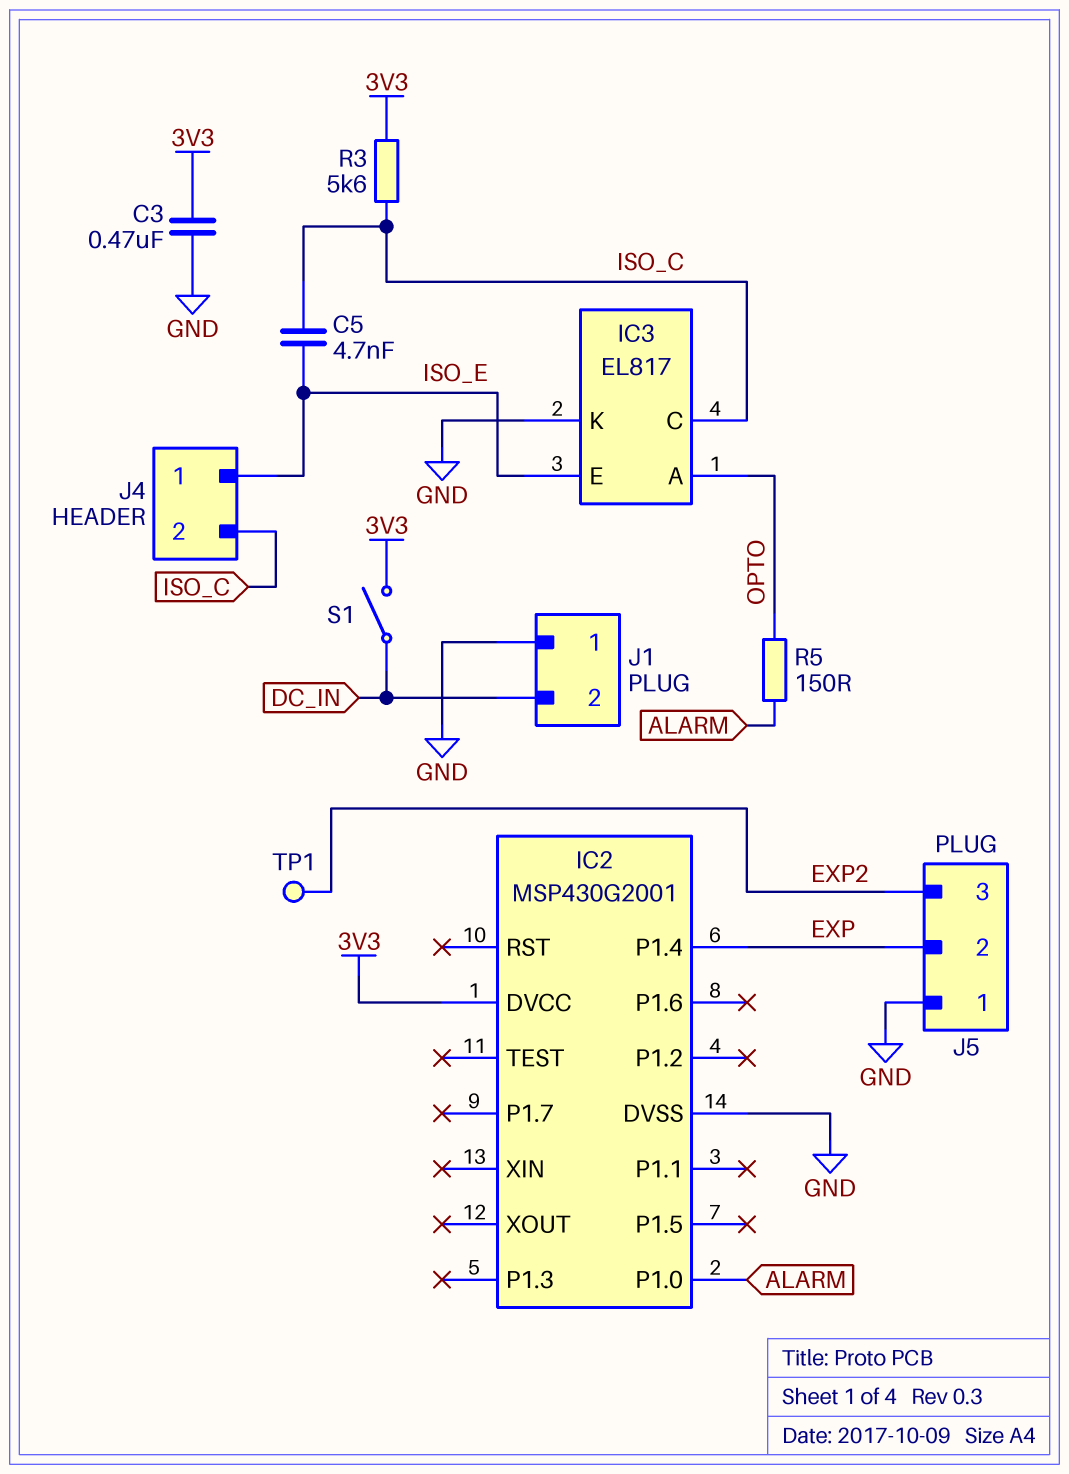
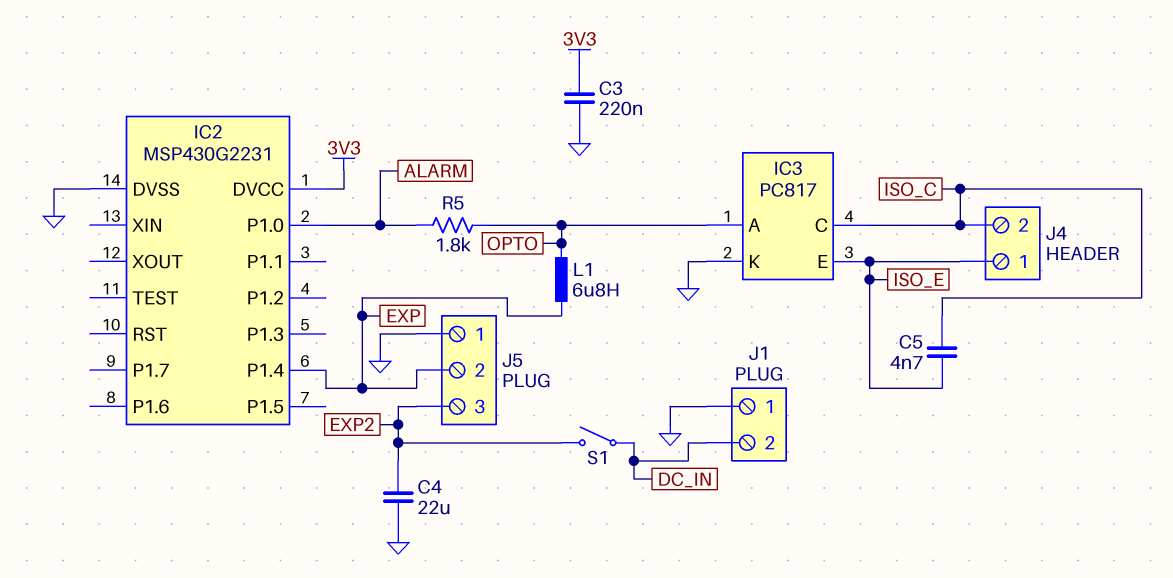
C3: 470nF (3V3, GND) -> 220nF (3V3, GND)
C4: none -> 22uF (EXP2, GND)
IC2: MSP430G2001 -> MSP430G2231
IC3: EL817 -> PC817
L1: none -> 6.8uH (EXP, OPTO)
R3: 5.6k (3V3, ISO_C) -> none
R5: 150 (ALARM, OPTO) -> 1.8k (ALARM, OPTO)
S1: switch (3V3, DC_IN) -> switch (DC_IN, EXP2)
TP1: test point (EXP2) -> none

